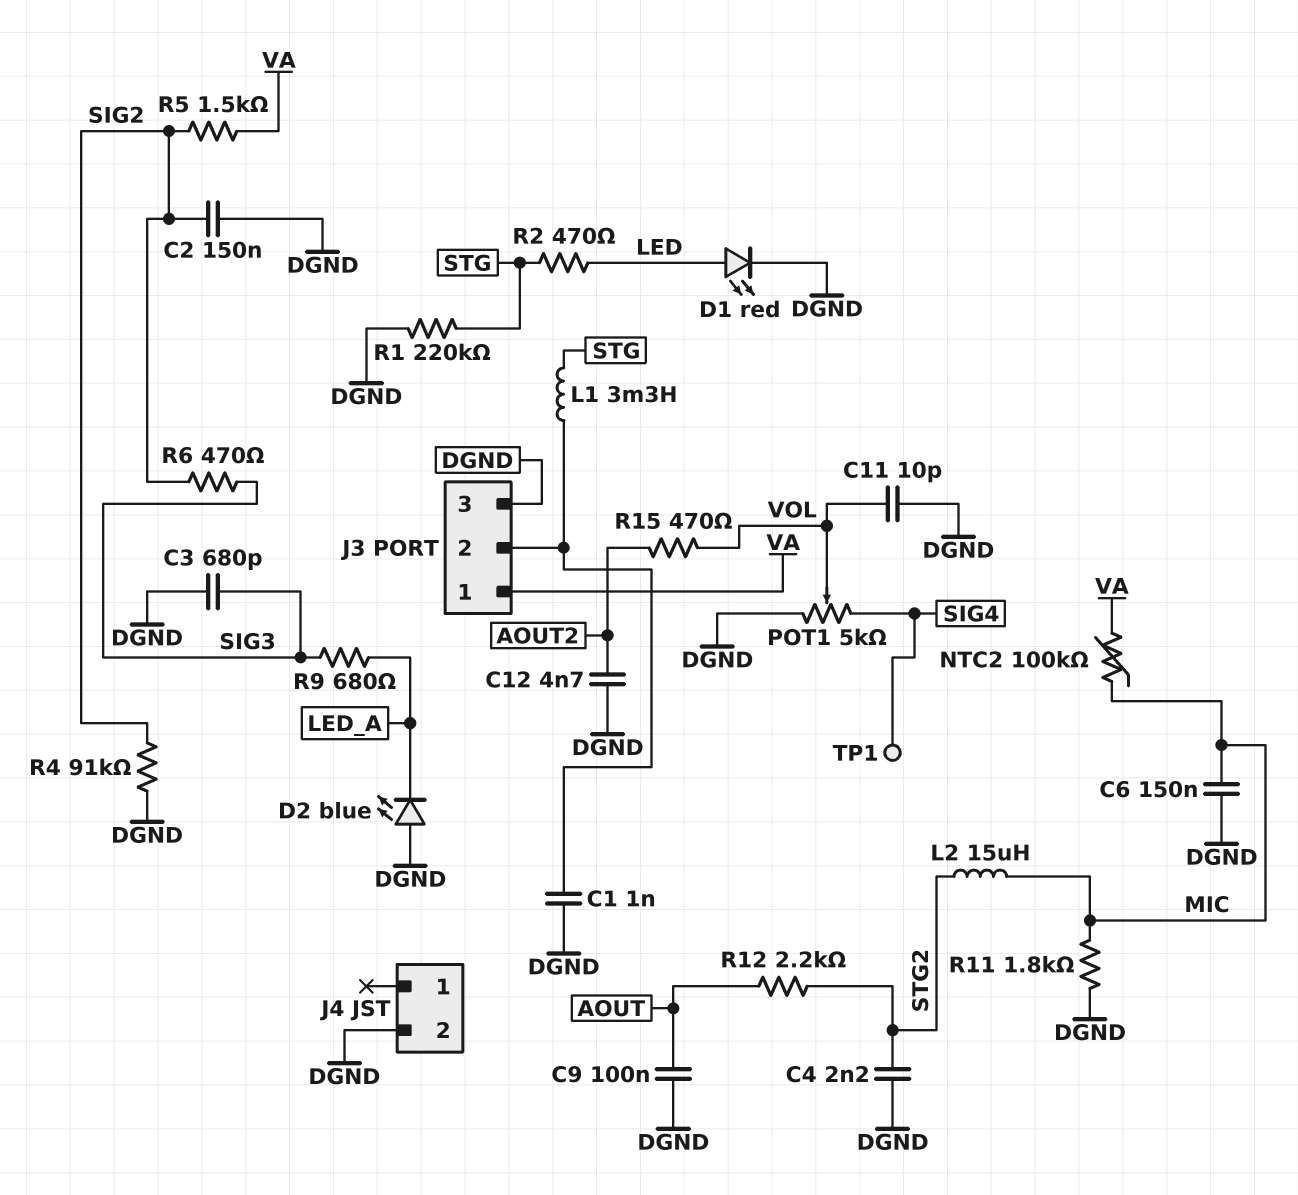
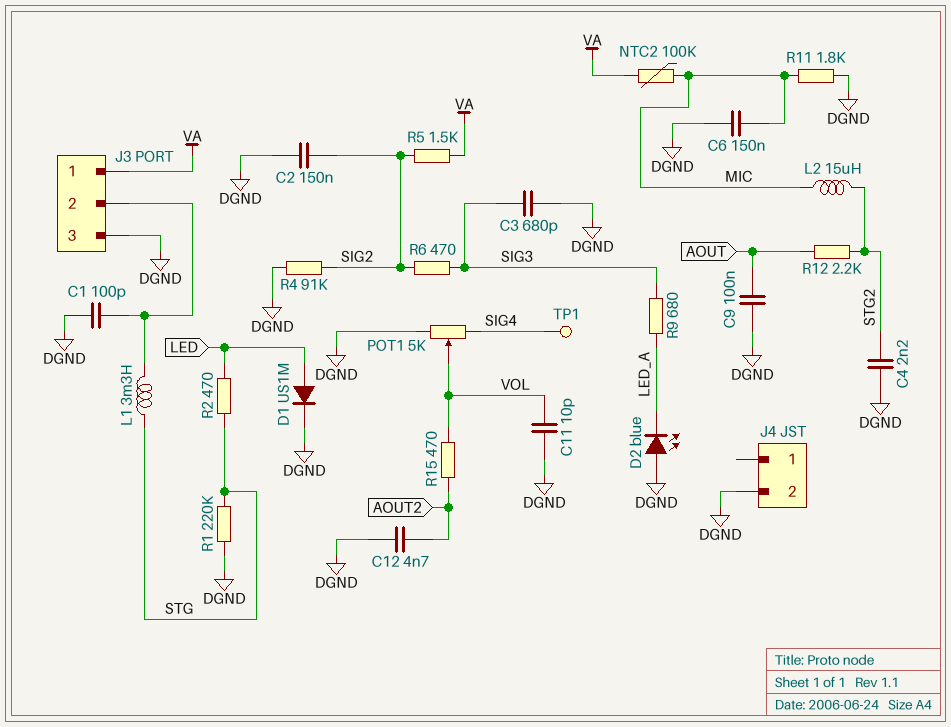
C1: 1nF (DGND, J3/2) -> 100pF (DGND, J3/2)
D1: LED red (A LED, K DGND) -> diode US1M (A LED, K DGND)

